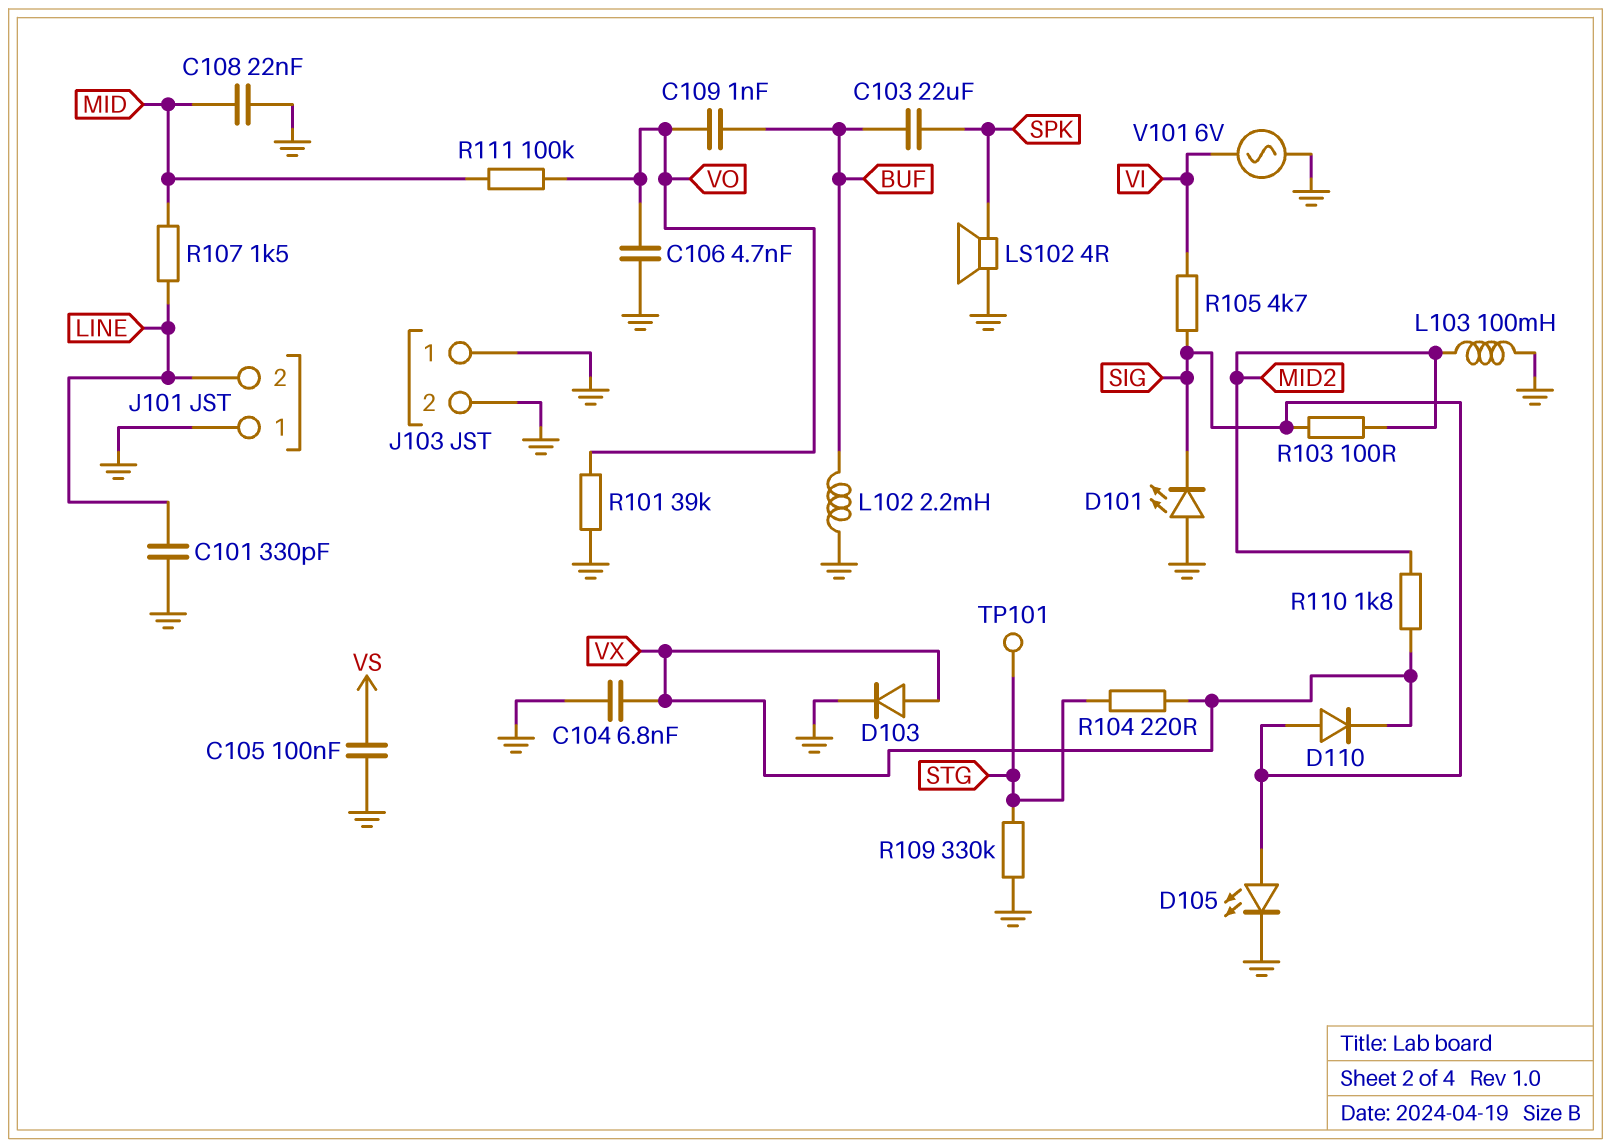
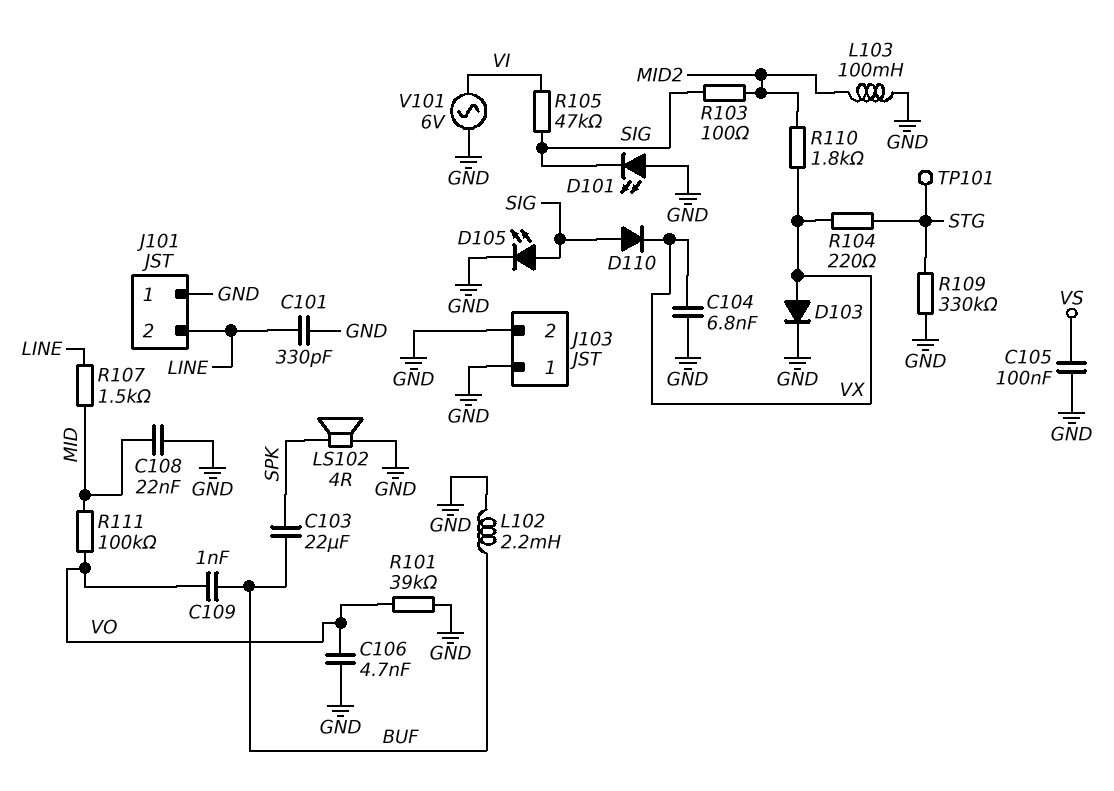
R105: 4.7k (SIG, VI) -> 47k (SIG, VI)

